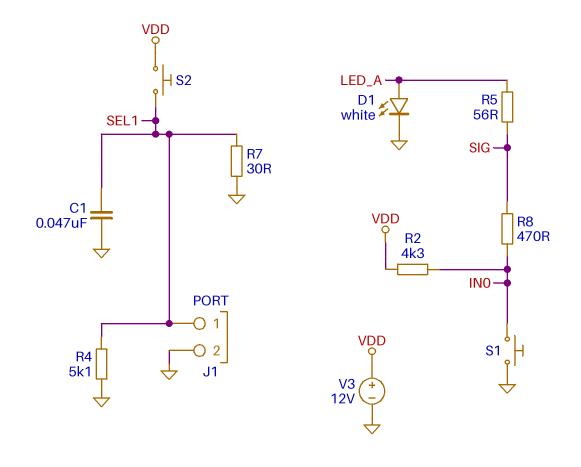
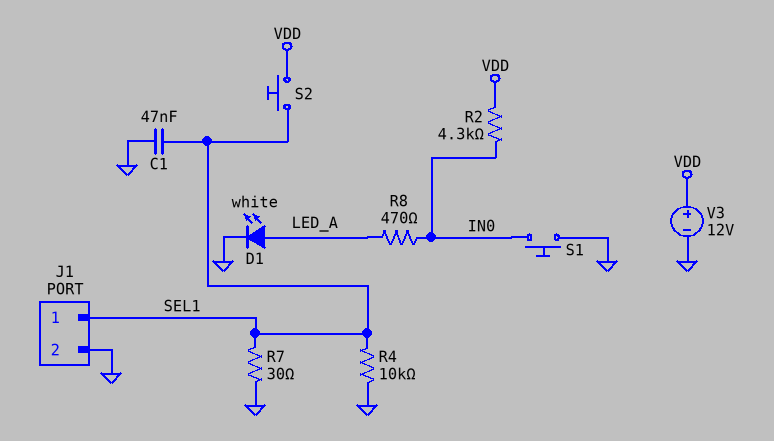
R4: 5.1k (GND, SEL1) -> 10k (GND, SEL1)
R5: 56 (LED_A, SIG) -> none
R8: 470 (IN0, SIG) -> 470 (IN0, LED_A)

